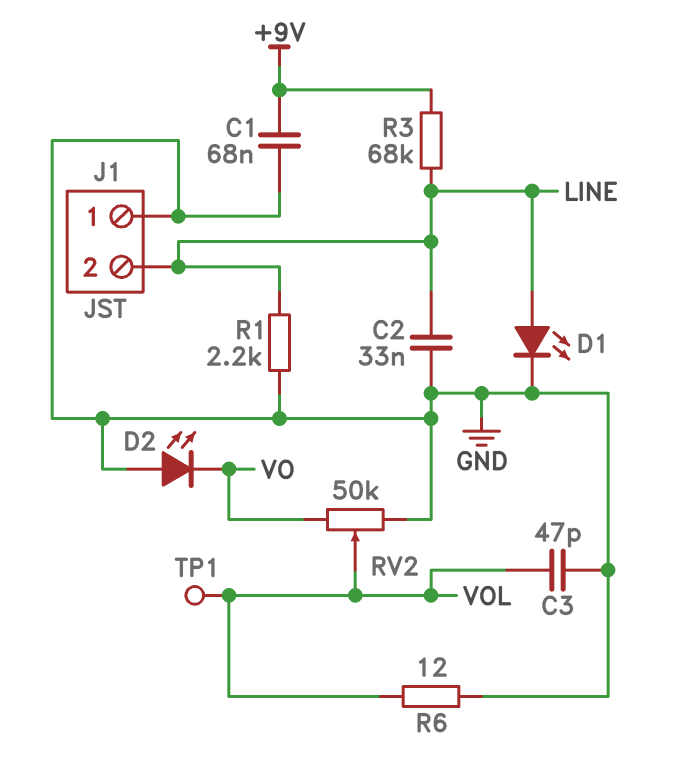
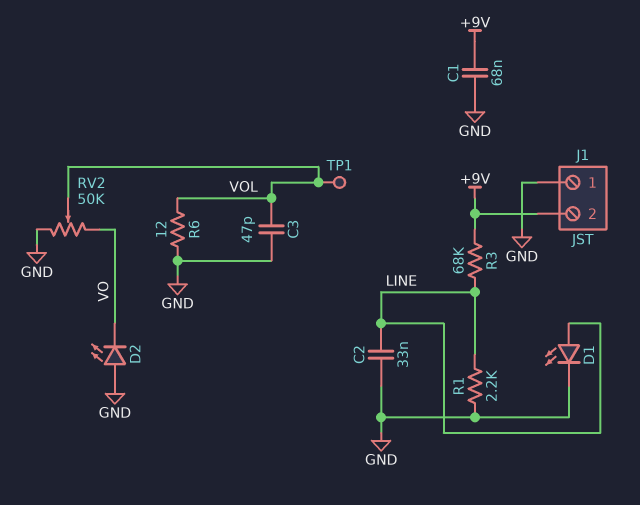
J1 pin 2: LINE -> +9V

